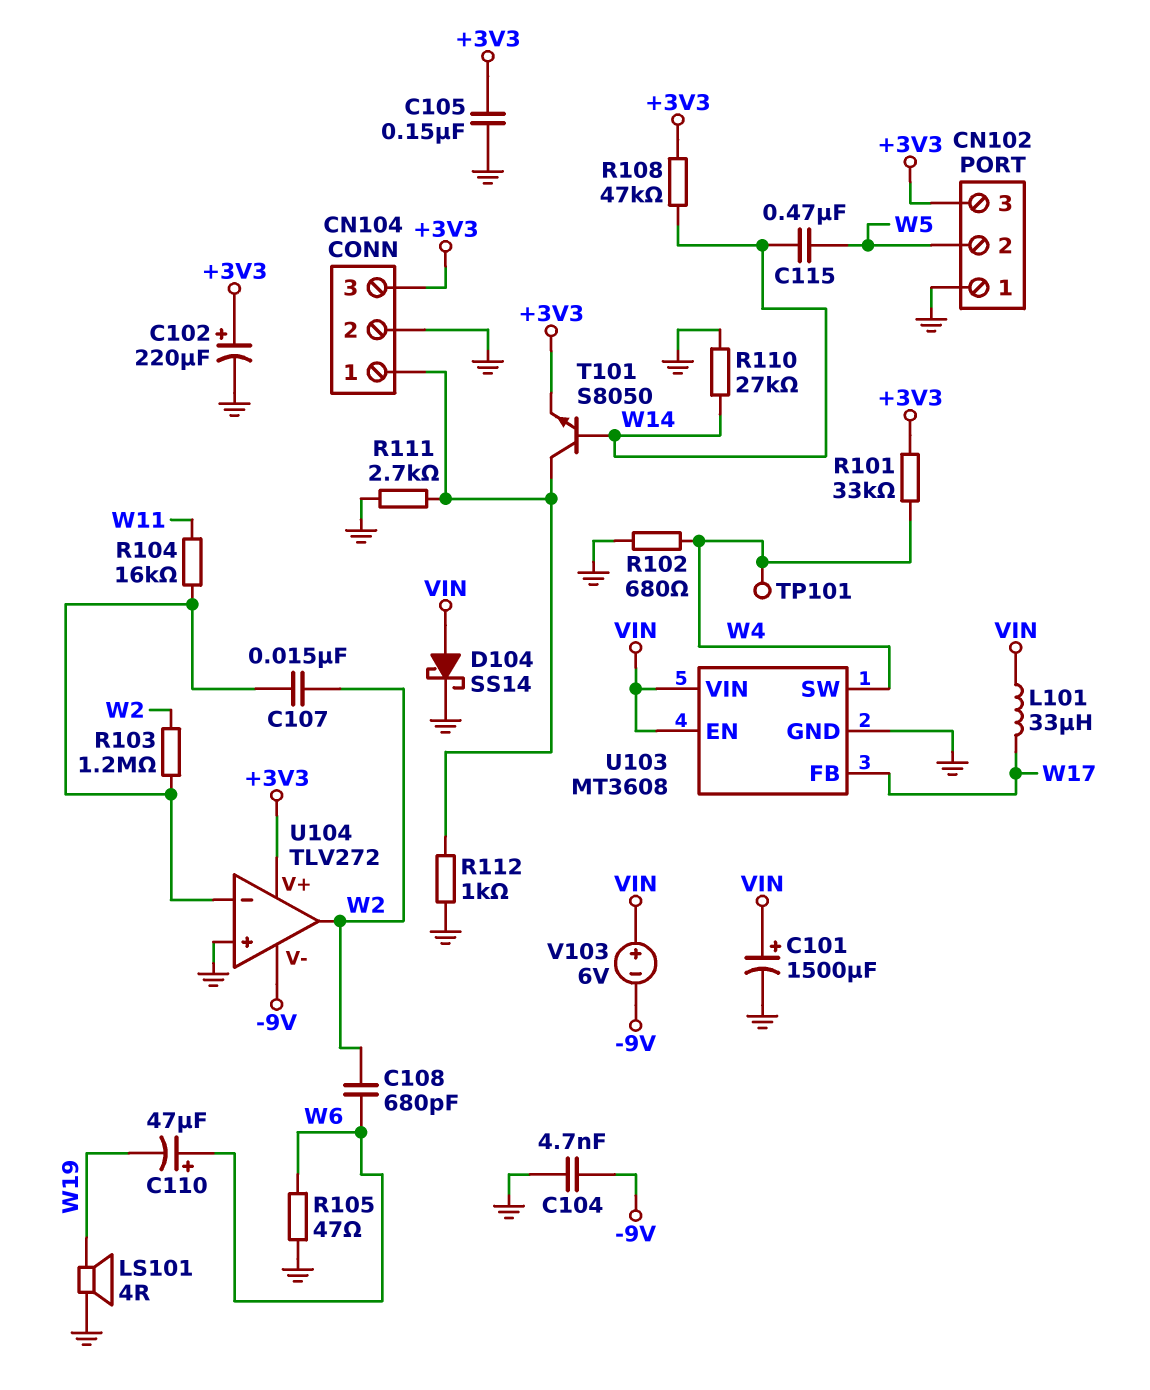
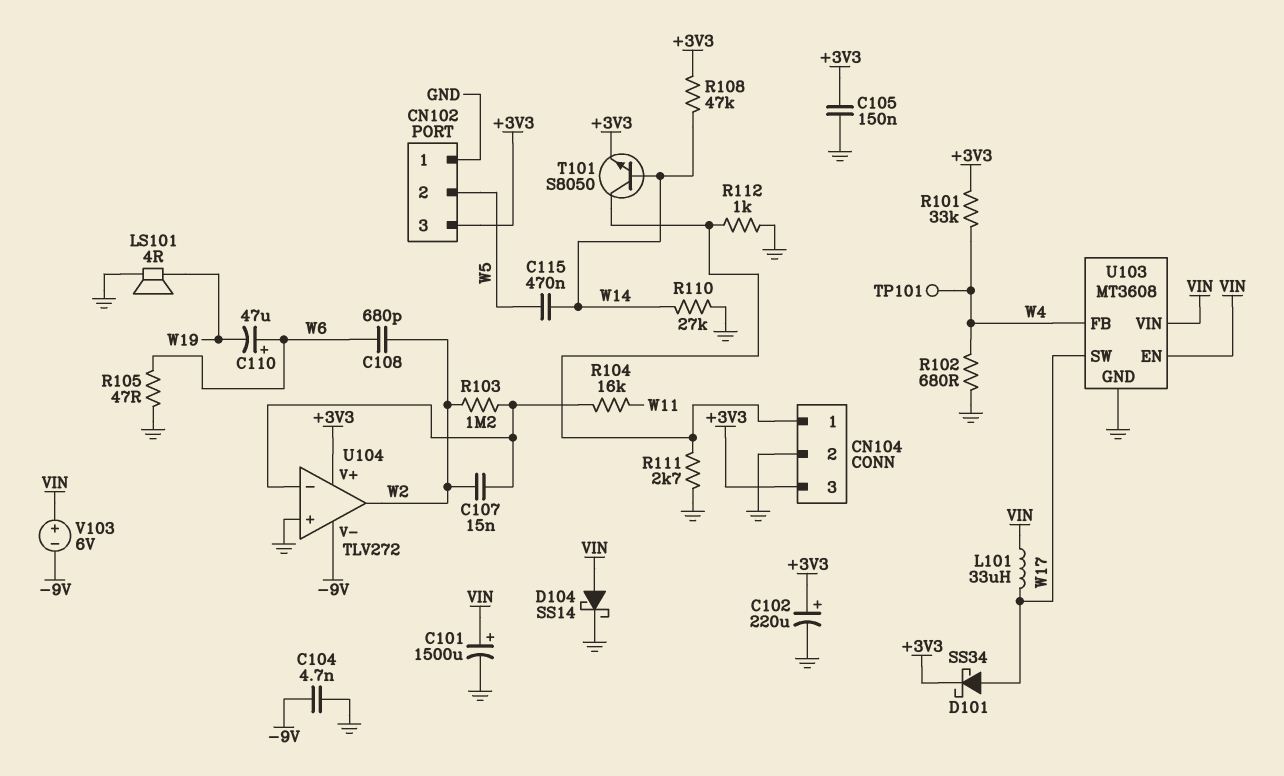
D101: none -> schottky SS34 (A W17, K +3V3)
U103 pin FB: W17 -> W4
U103 pin SW: W4 -> W17

